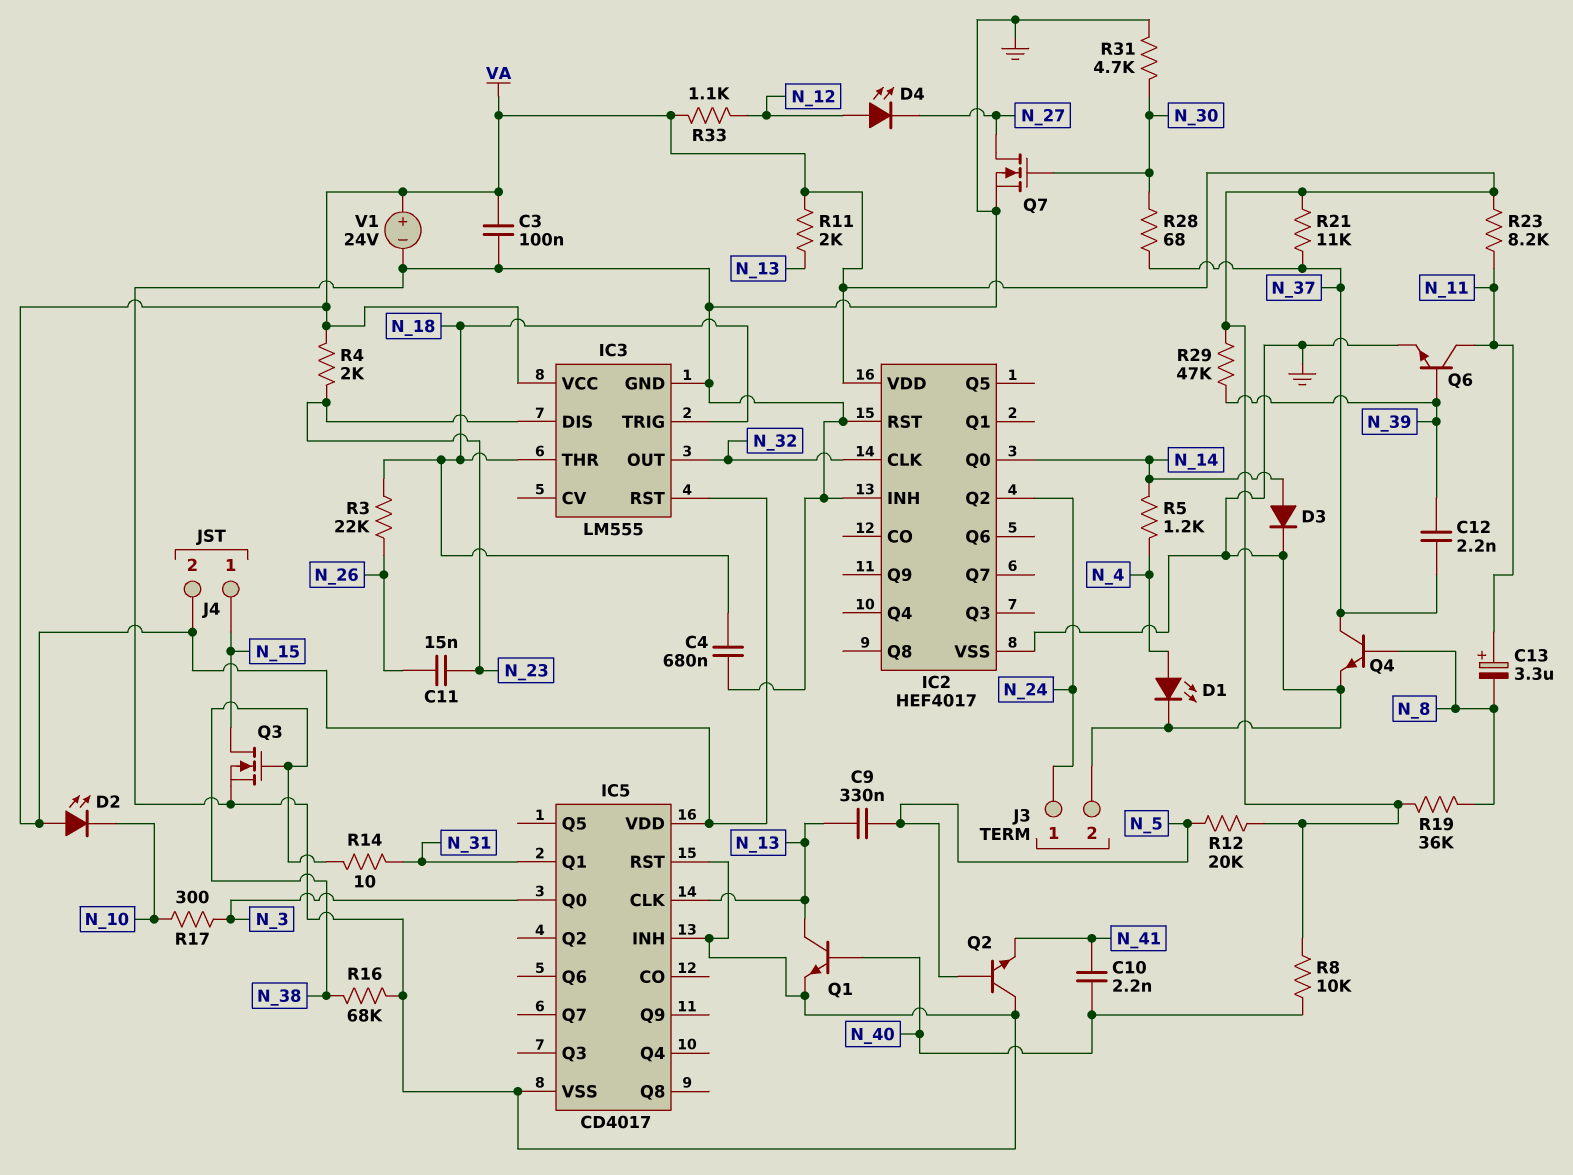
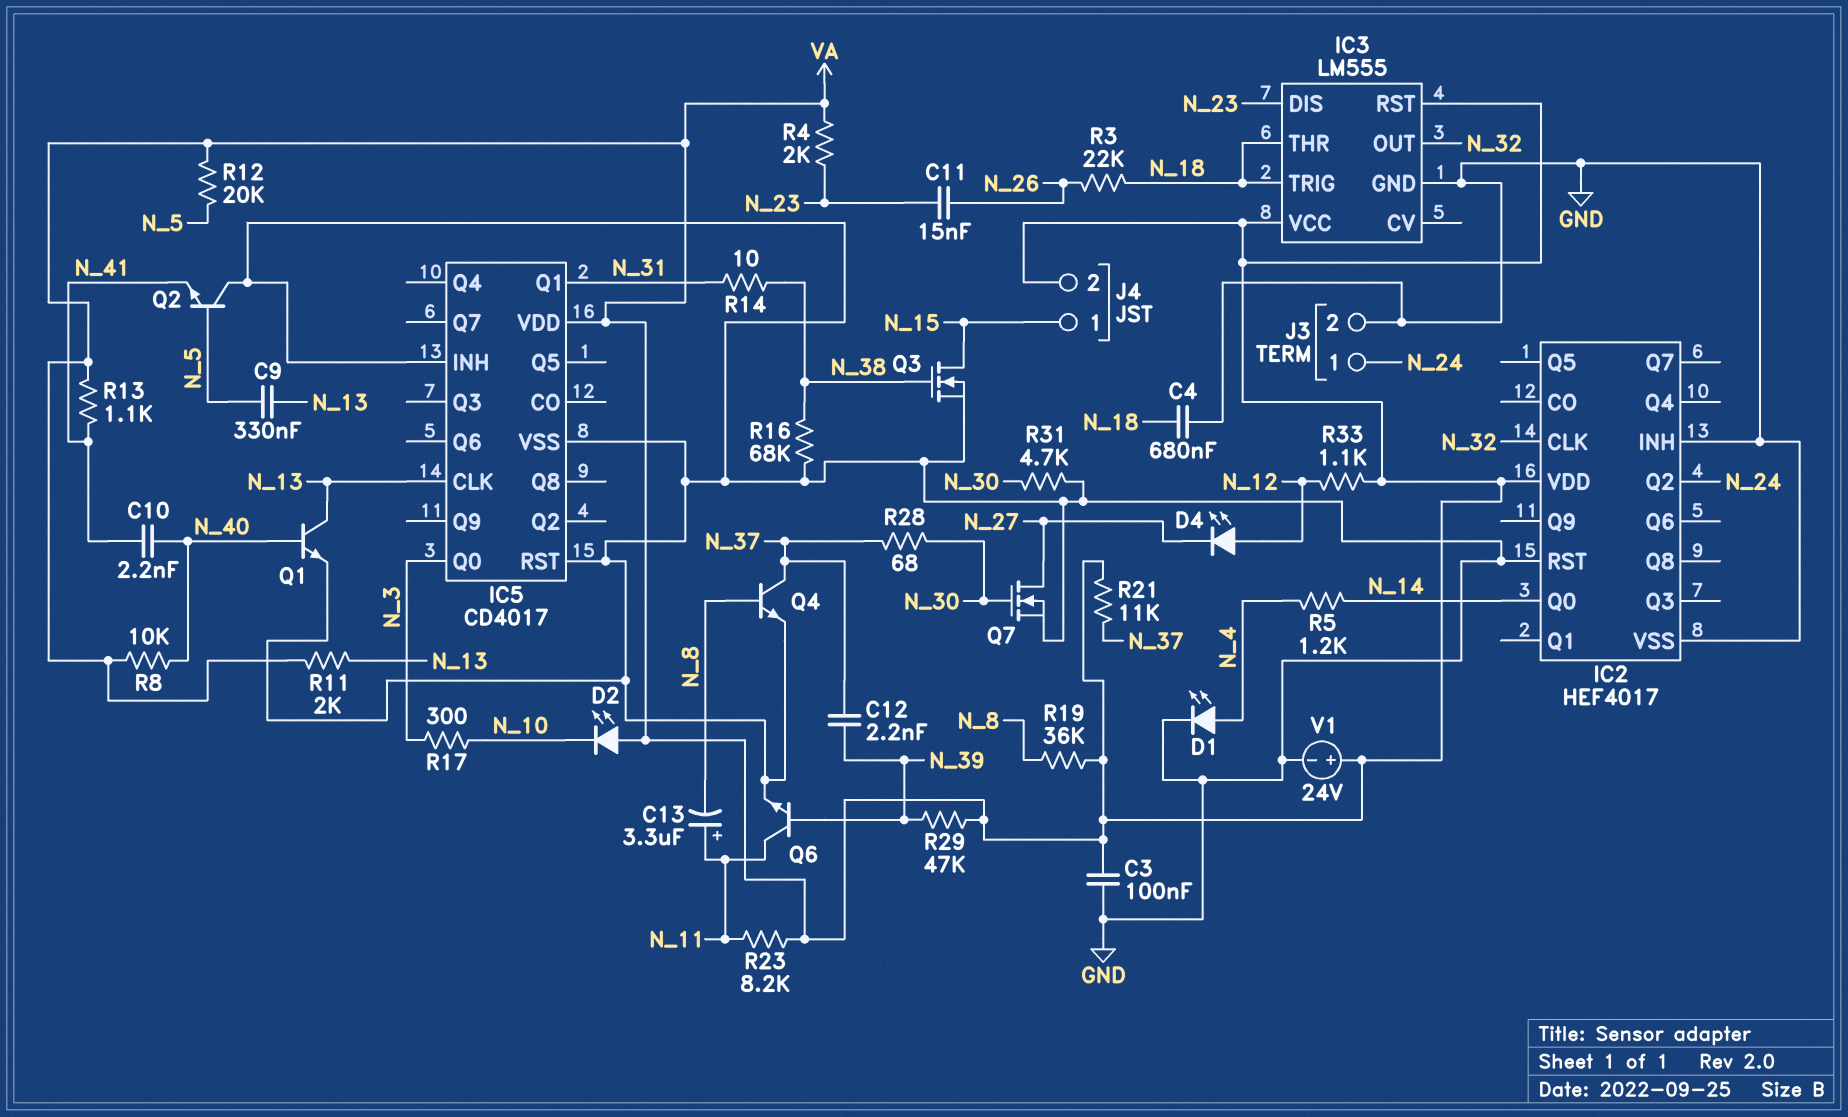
D3: diode (A N_14, K GND) -> none
R13: none -> 1.1k (N_41, VA)

